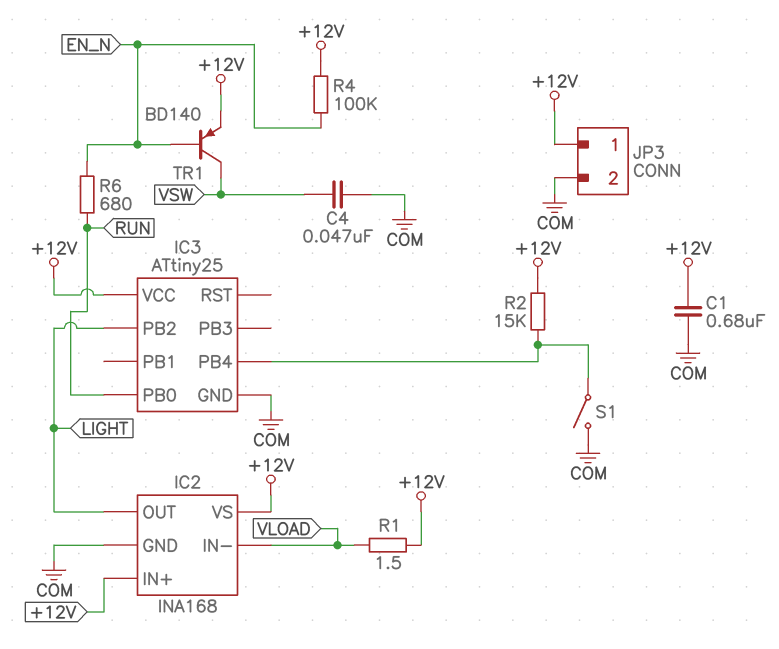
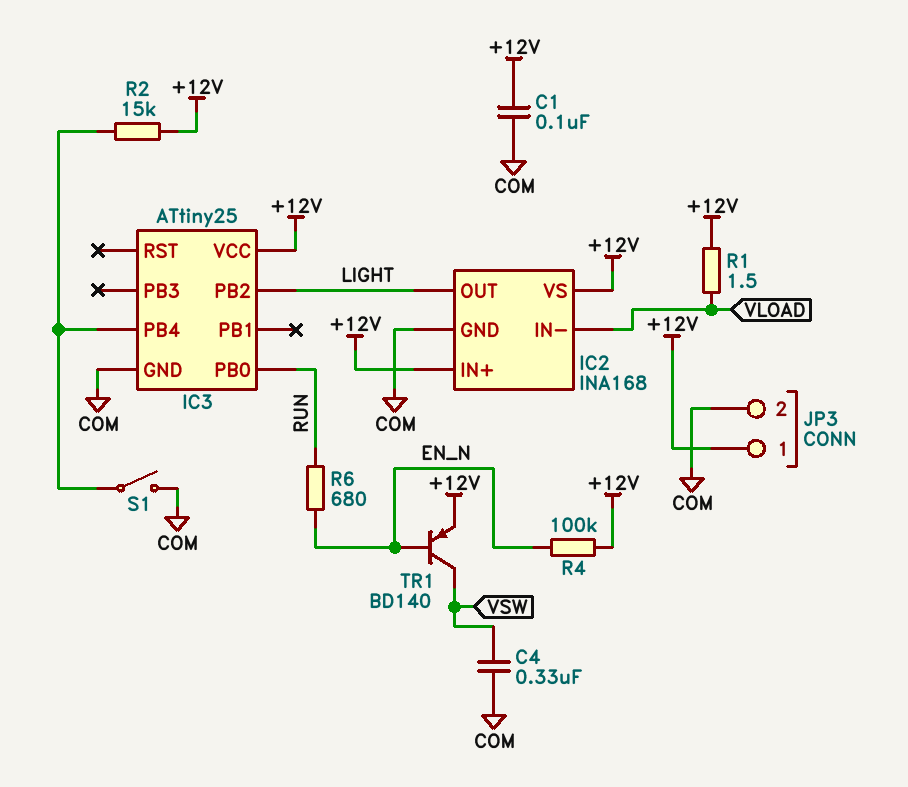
C1: 680nF (+12V, COM) -> 100nF (+12V, COM)
C4: 47nF (COM, VSW) -> 330nF (COM, VSW)

